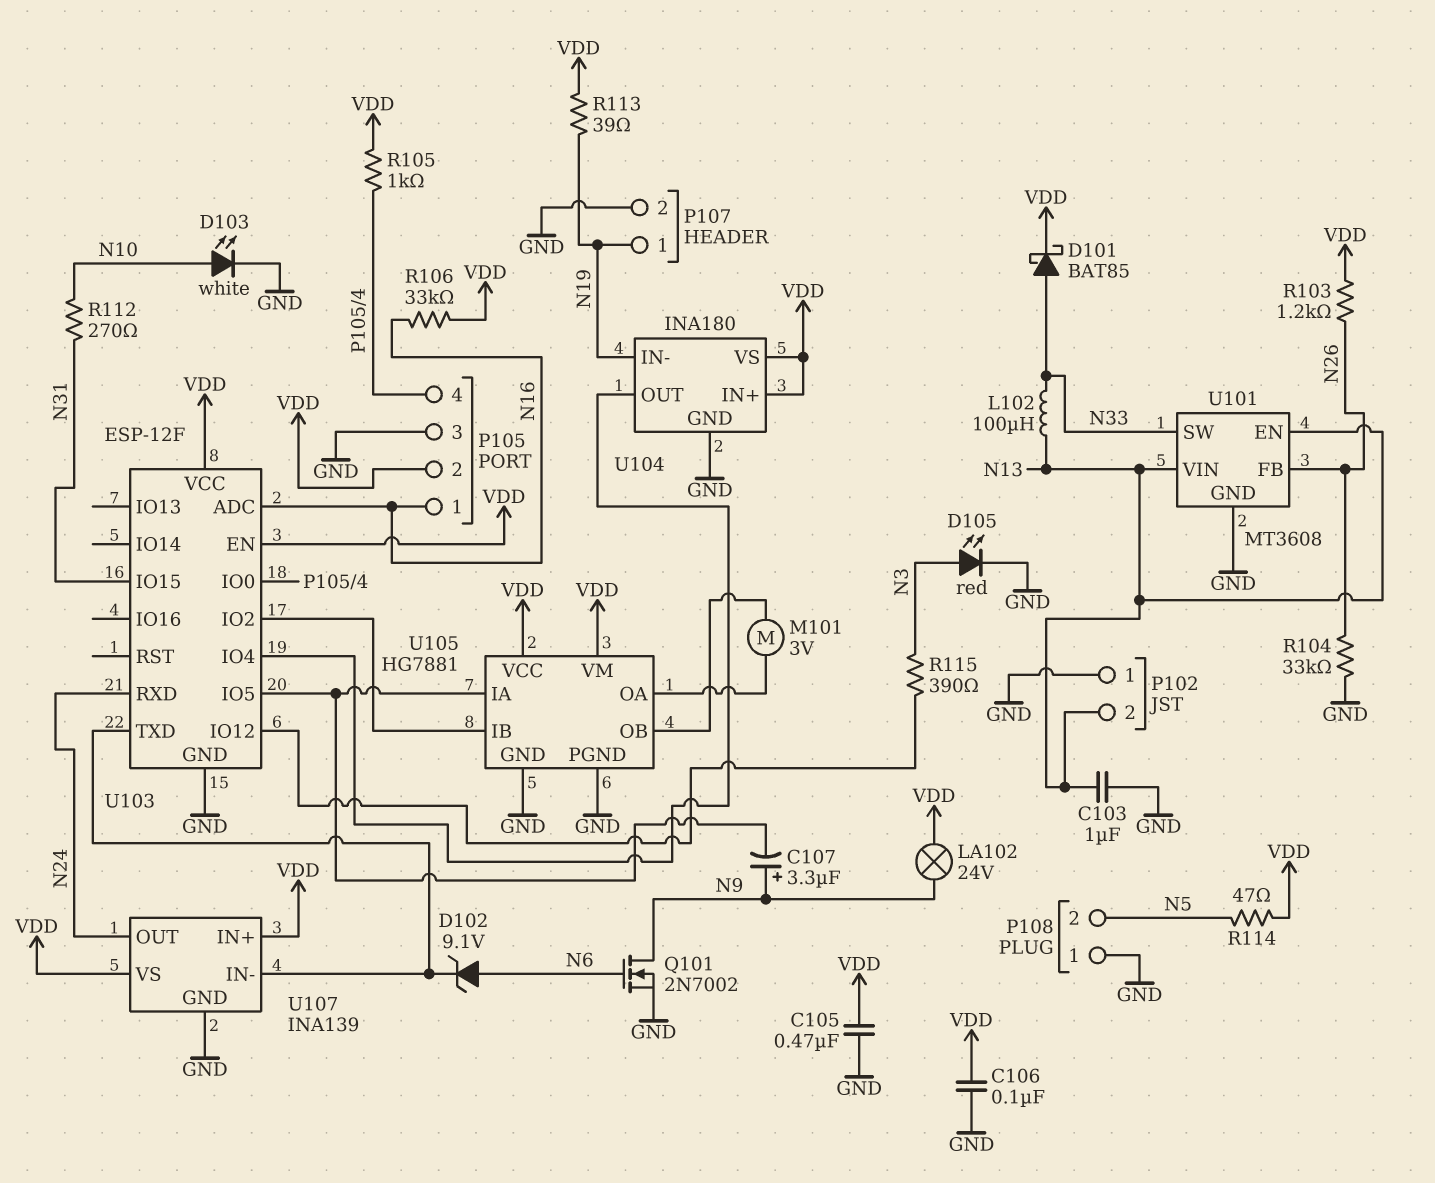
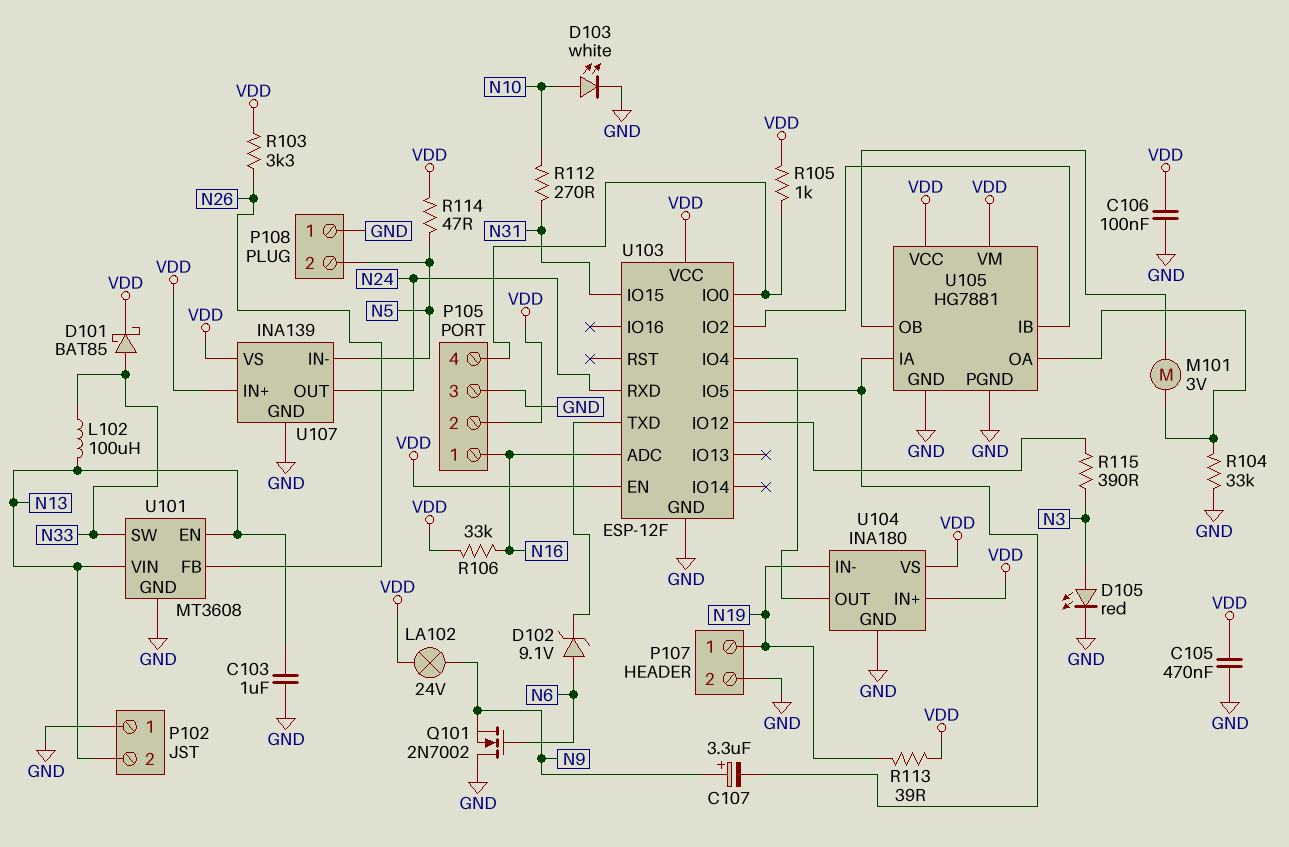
Q101: NMOS 2N7002 (G N6, D N9, S GND) -> NMOS 2N7002 (G N6, D GND, S N9)
R103: 1.2k (N26, VDD) -> 3.3k (N26, VDD)
R104: 33k (GND, N26) -> 33k (GND, U105/OA)
U107 pin IN-: U103/TXD -> N5

